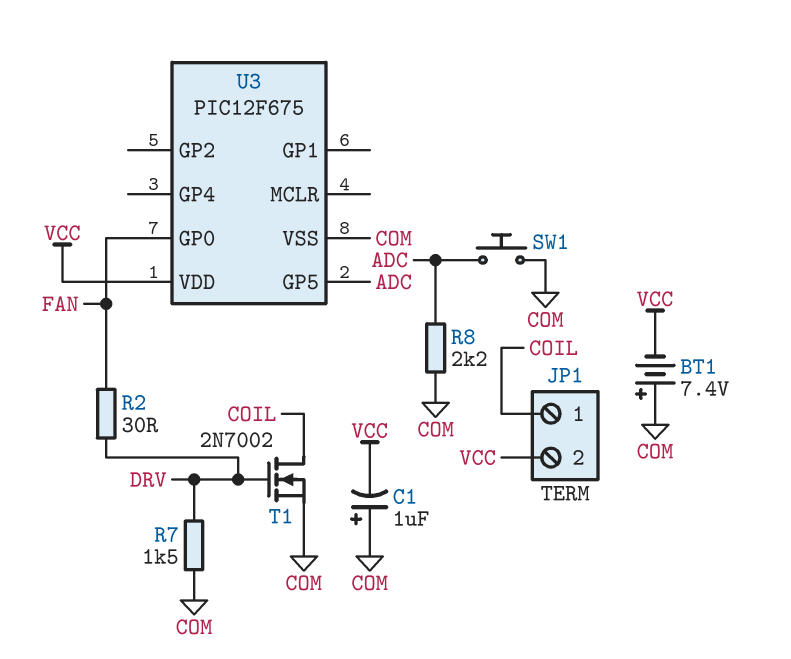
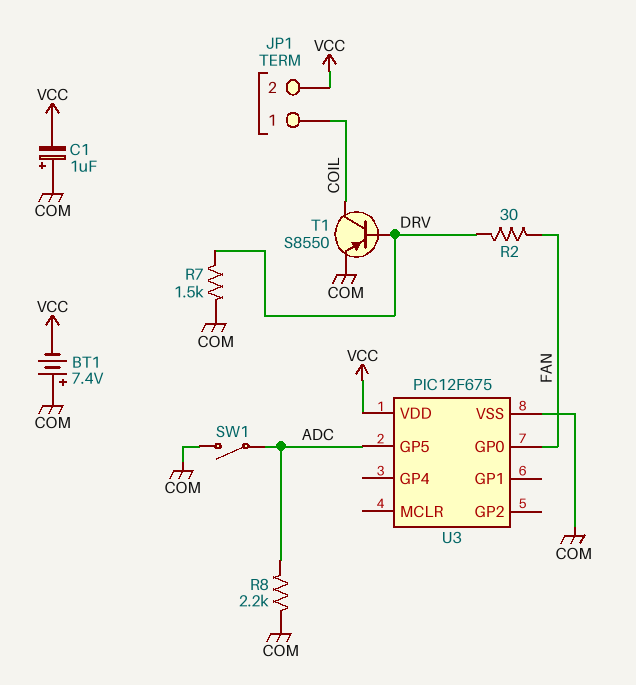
SW1: button (ADC, COM) -> switch (ADC, COM)
T1: NMOS 2N7002 (G DRV, D COIL, S COM) -> PNP S8550 (B DRV, C COIL, E COM)

